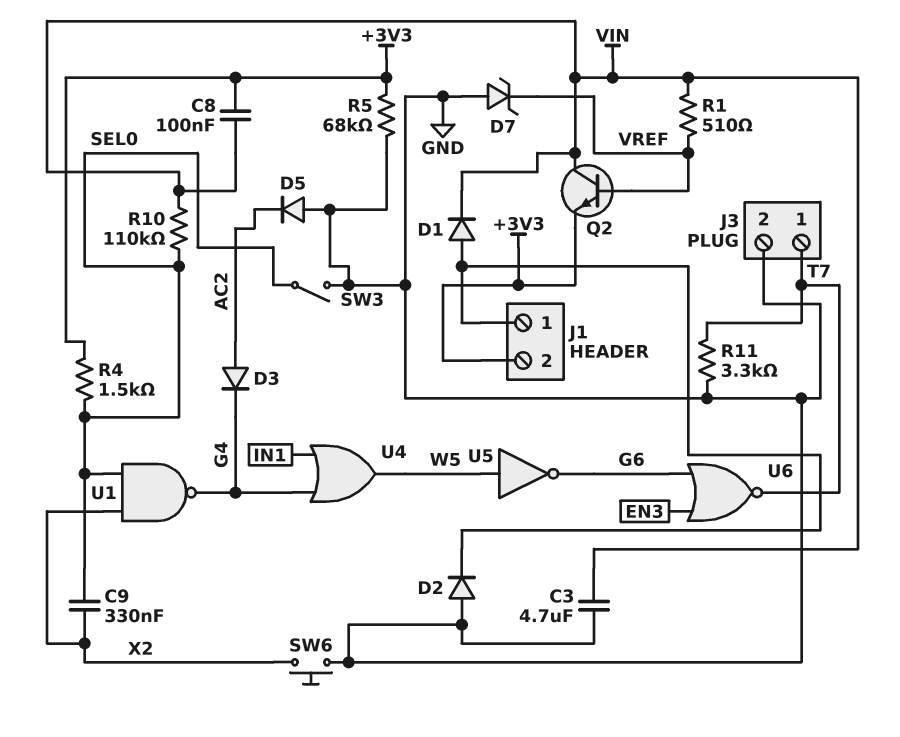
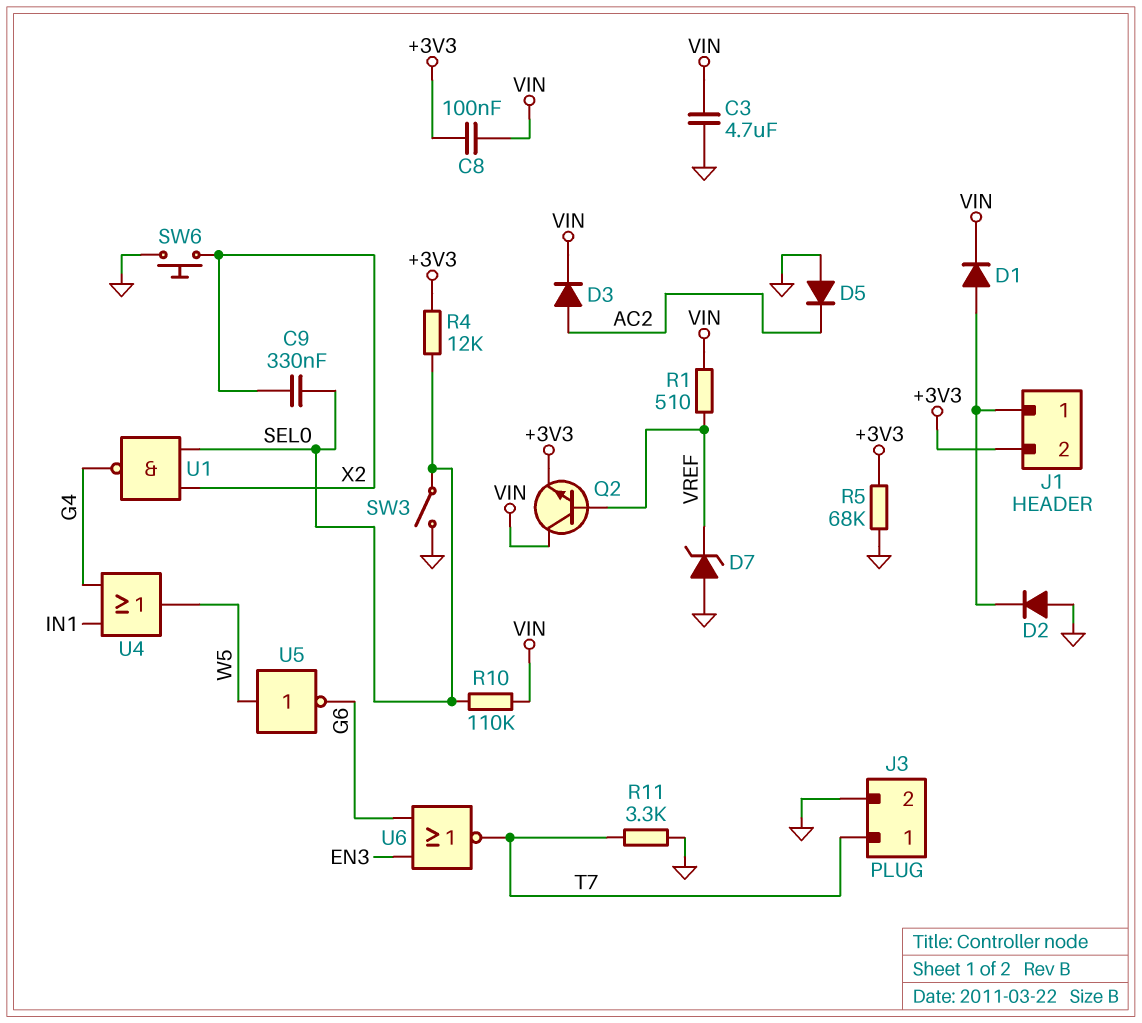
D3: diode (A AC2, K G4) -> diode (A AC2, K VIN)
R4: 1.5k (+3V3, SEL0) -> 12k (+3V3, SEL0)

